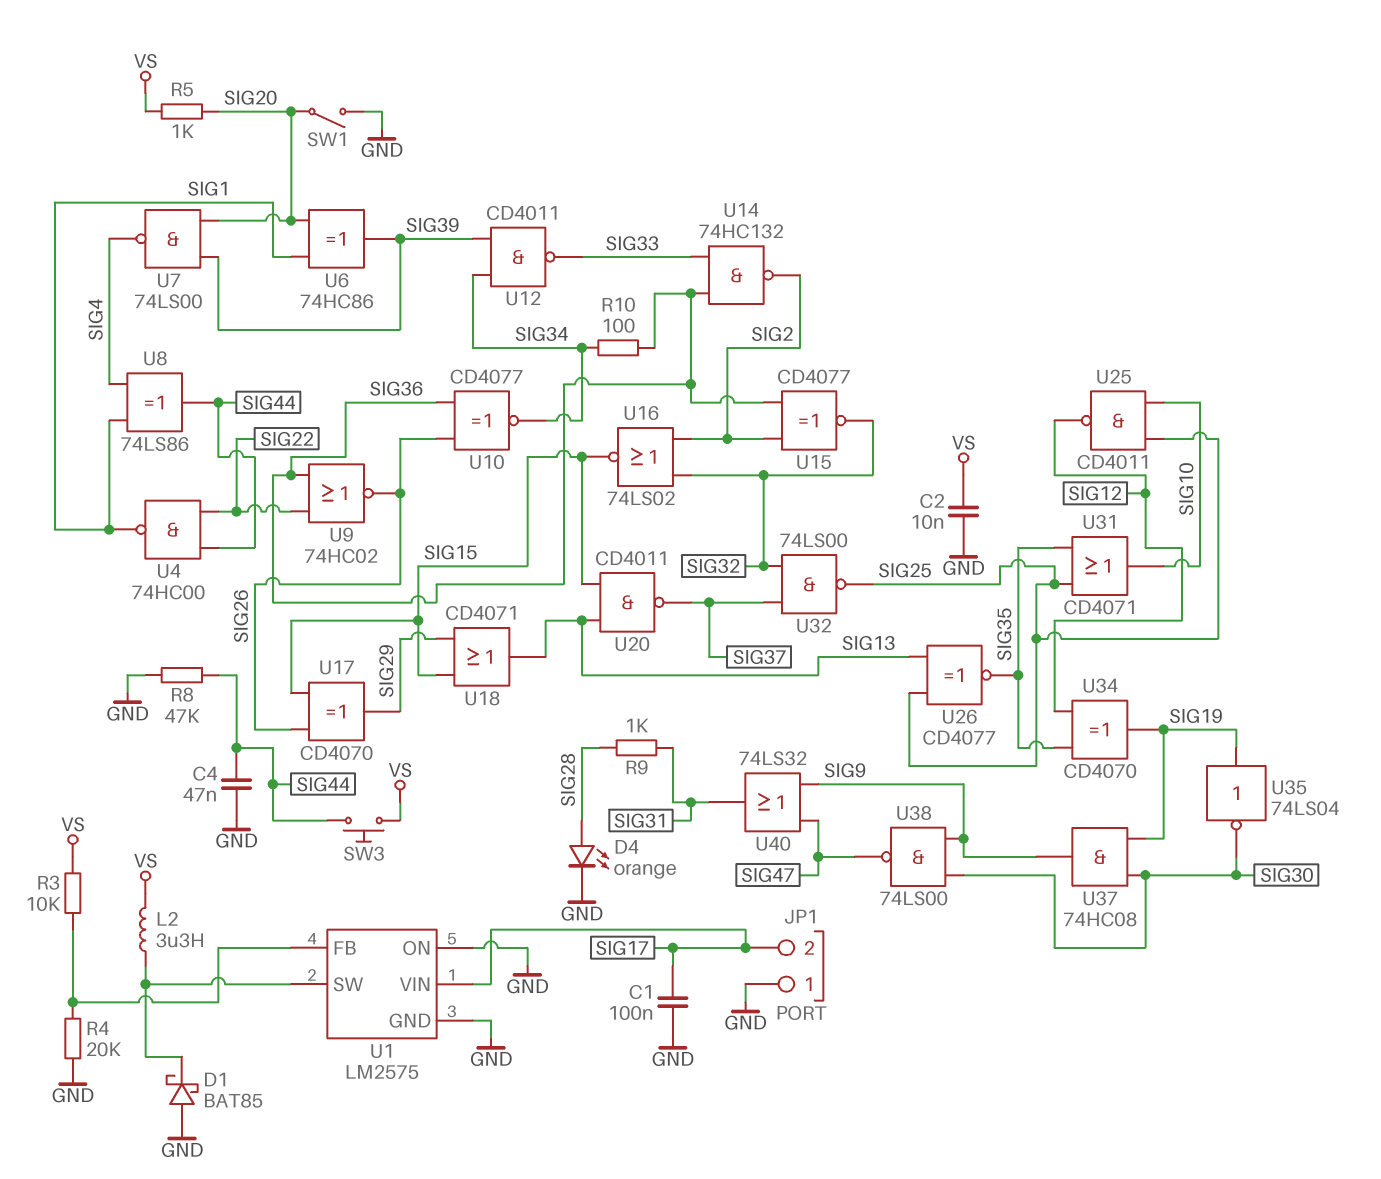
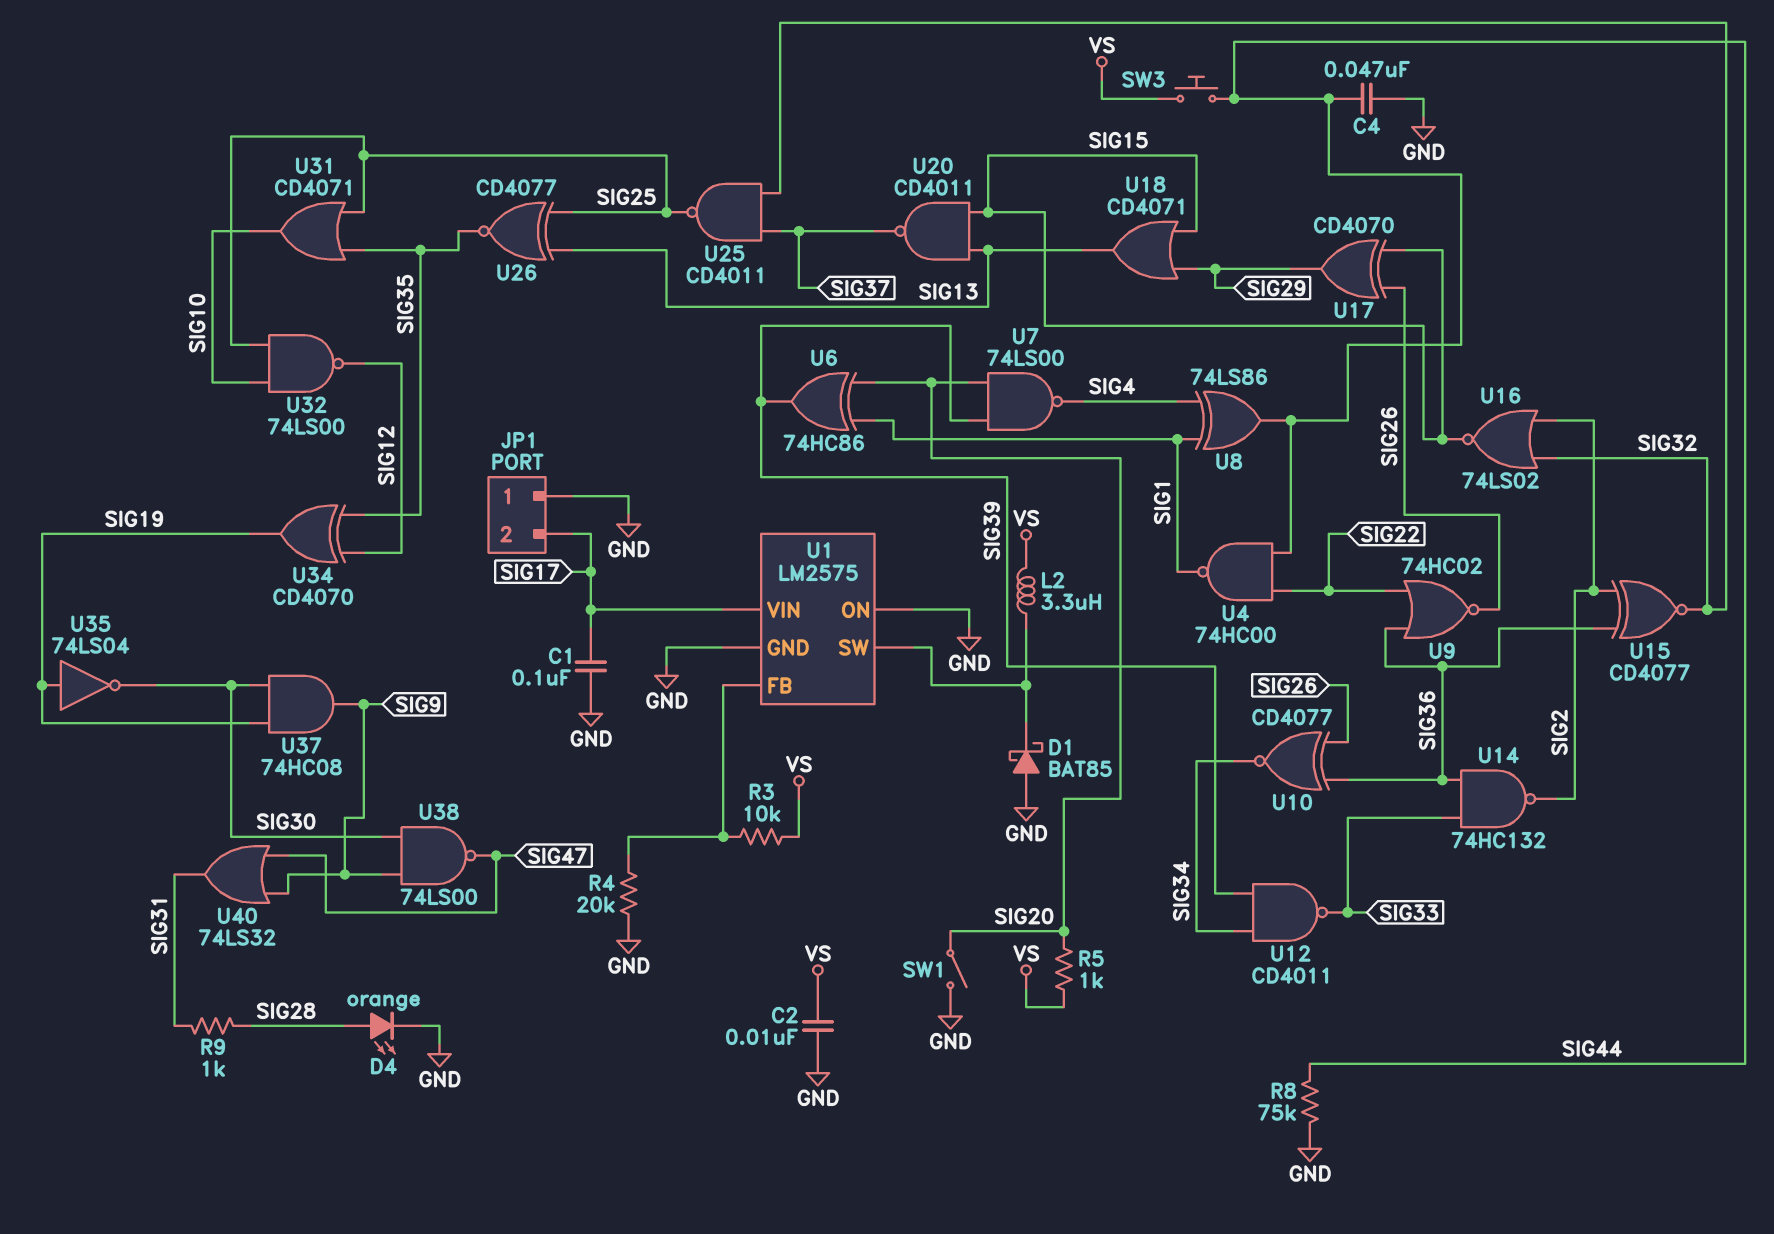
R8: 47k (GND, SIG44) -> 75k (GND, SIG44)
R10: 100 (SIG34, SIG36) -> none
U25: NAND CD4011 (in SIG10, in SIG25, out SIG12) -> NAND CD4011 (in SIG32, in SIG37, out SIG25)
U32: NAND 74LS00 (in SIG32, in SIG37, out SIG25) -> NAND 74LS00 (in SIG10, in SIG25, out SIG12)

